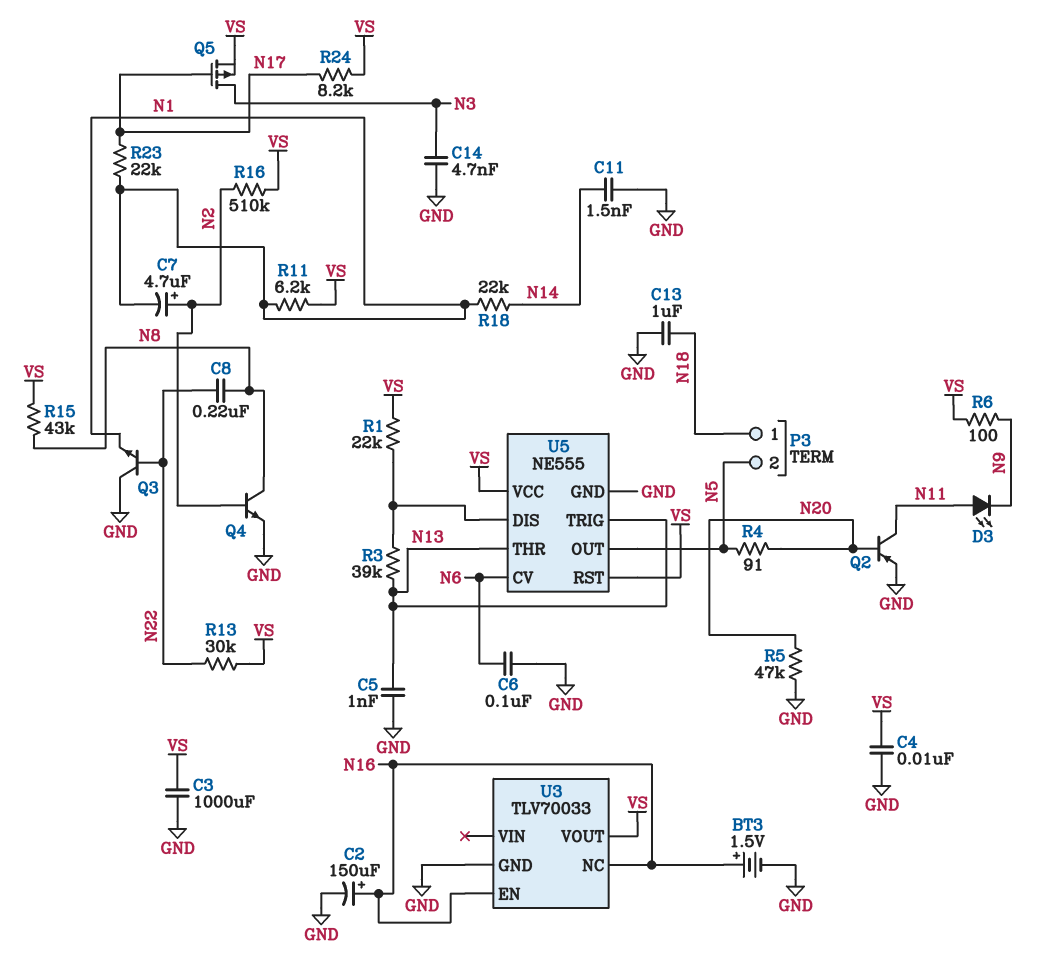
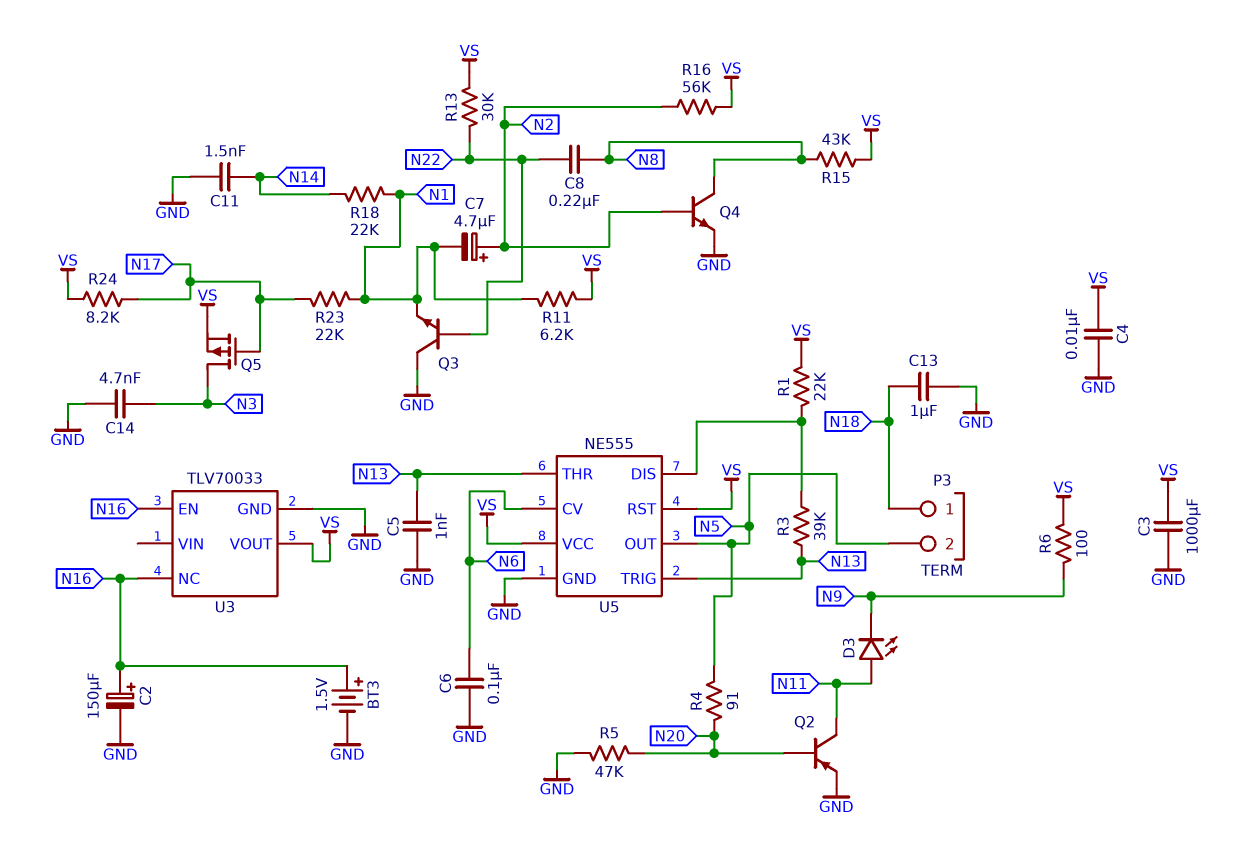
R16: 510k (N2, VS) -> 56k (N2, VS)

